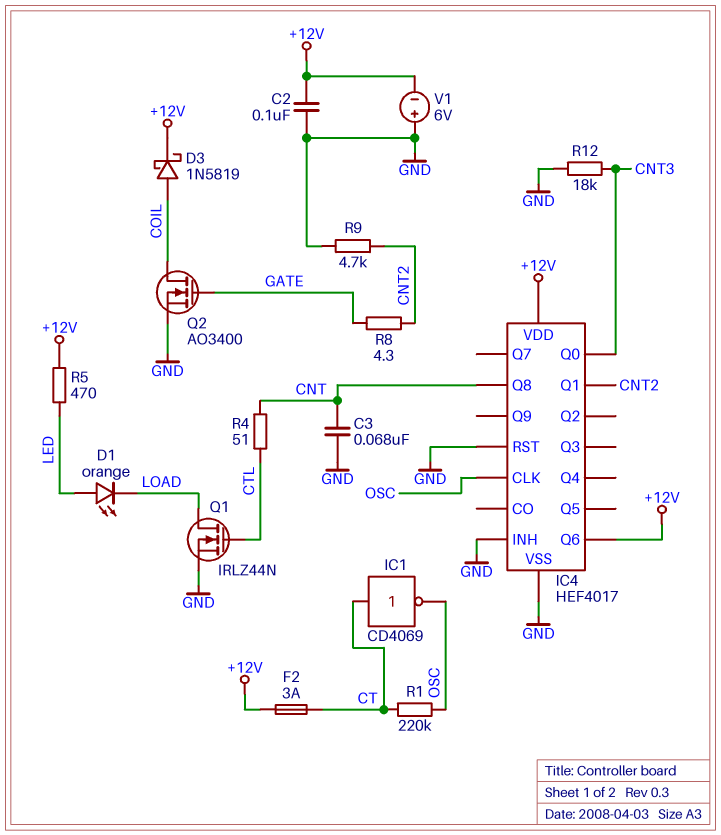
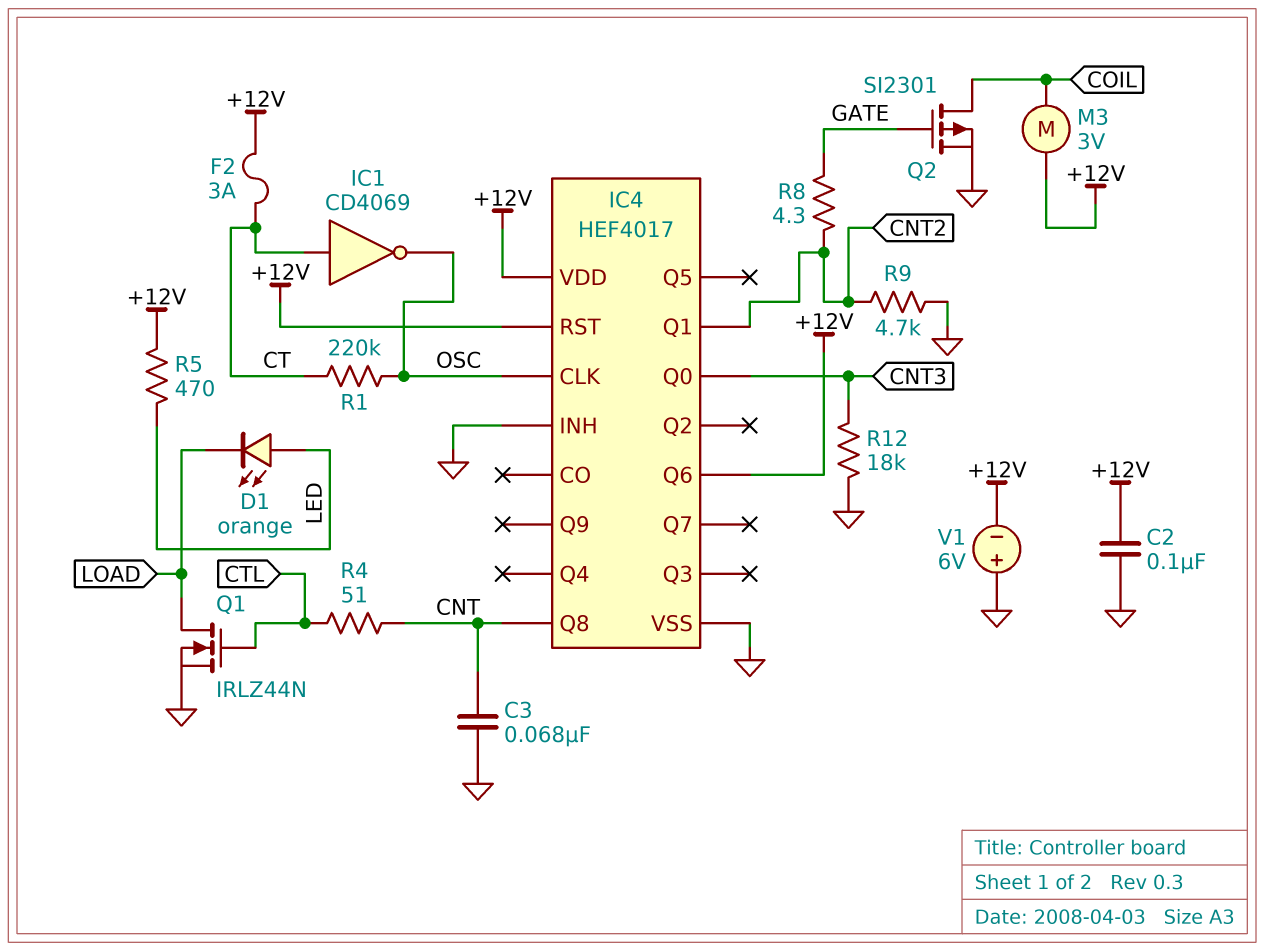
D3: schottky 1N5819 (A COIL, K +12V) -> none
IC4 pin RST: GND -> +12V
M3: none -> motor 3V (+12V, COIL)
Q2: NMOS AO3400 (G GATE, D COIL, S GND) -> PMOS SI2301 (G GATE, D COIL, S GND)

